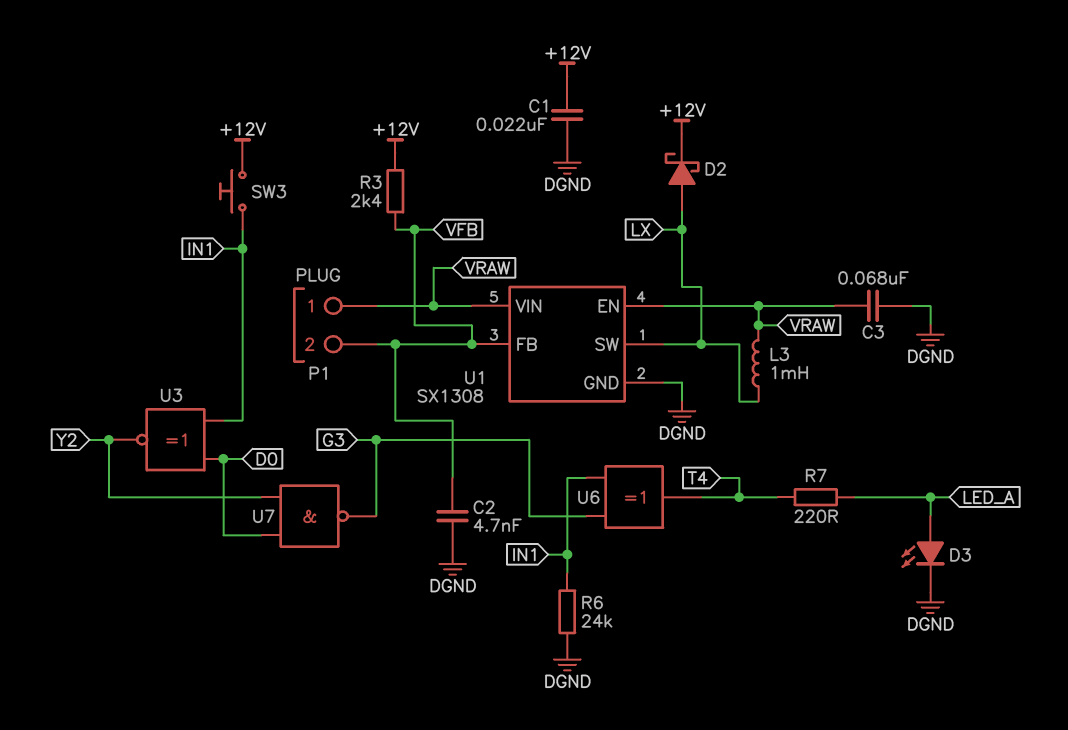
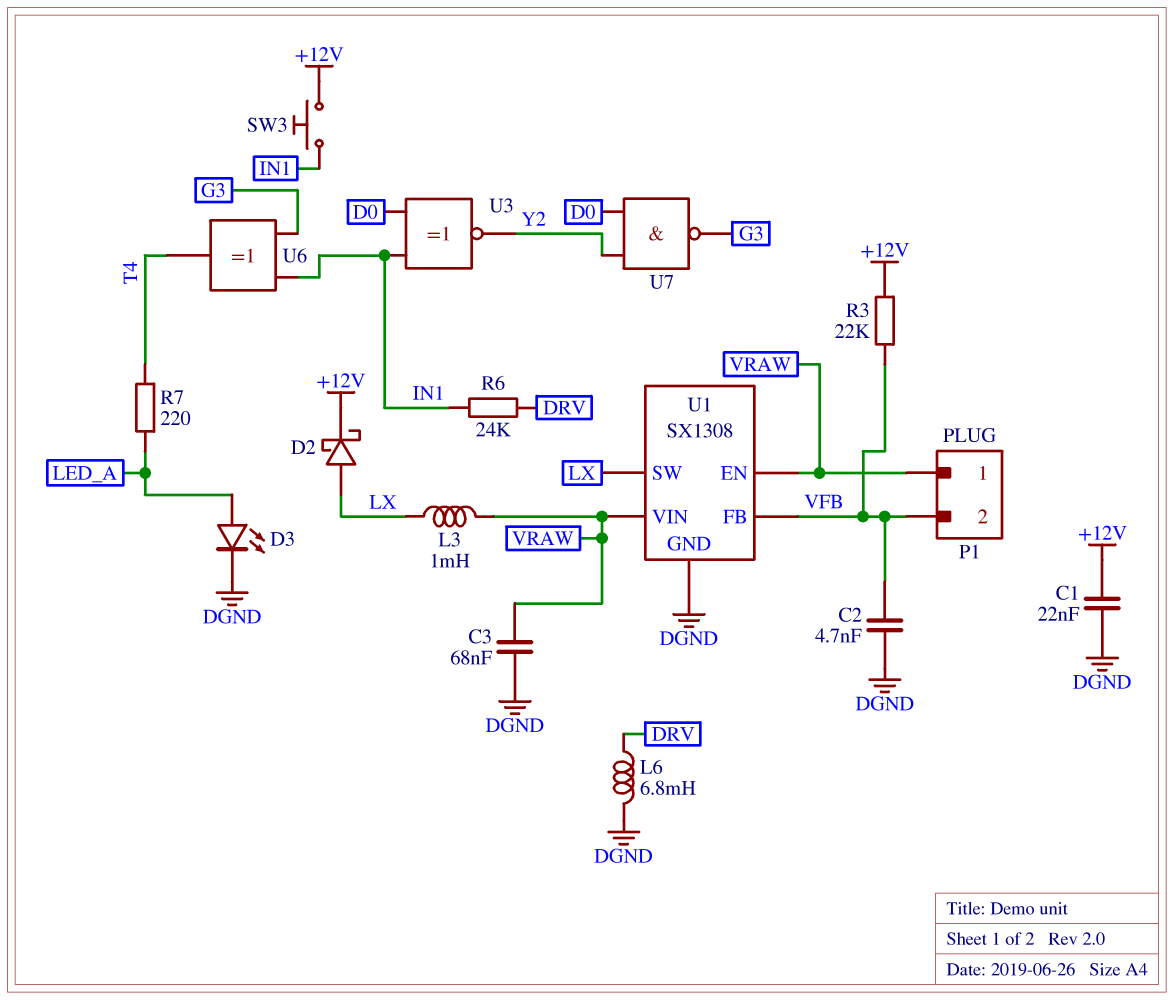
L6: none -> 6.8mH (DGND, DRV)
R3: 2.4k (+12V, VFB) -> 22k (+12V, VFB)
R6: 24k (DGND, IN1) -> 24k (DRV, IN1)

